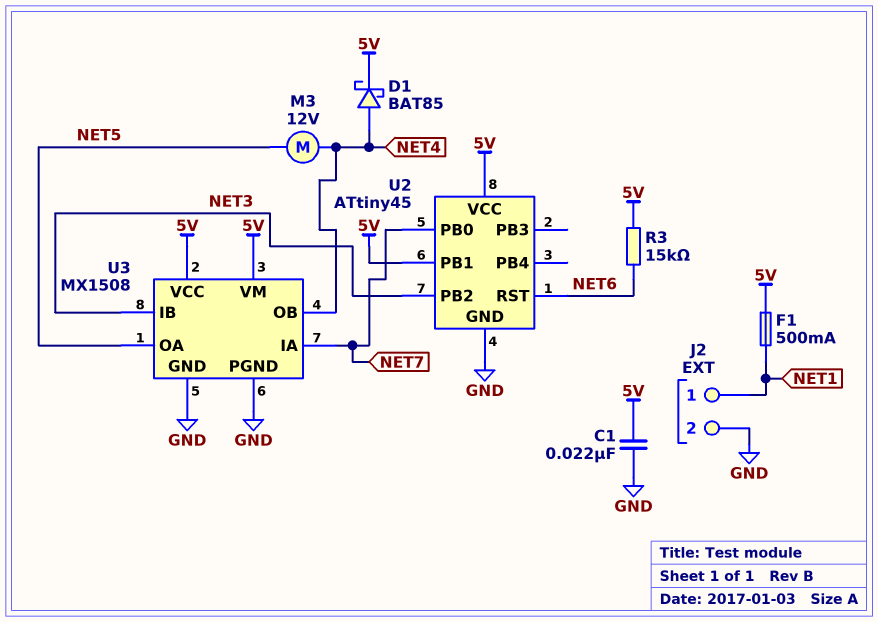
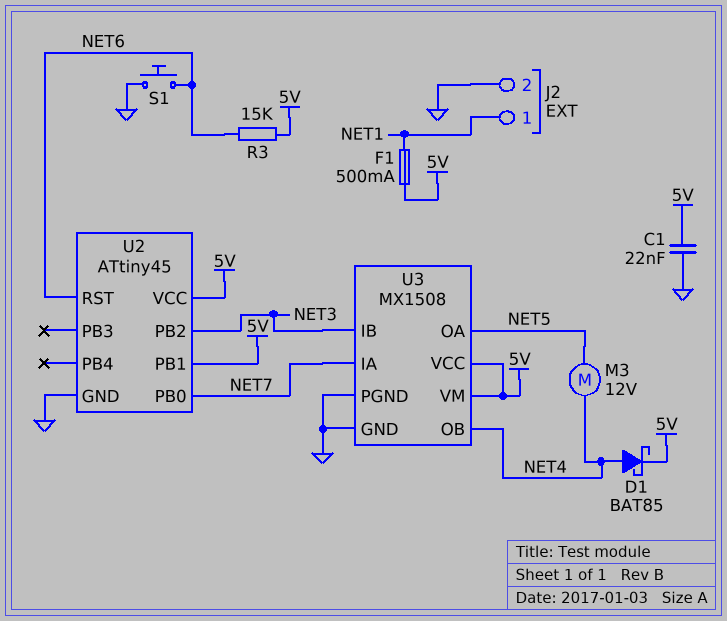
S1: none -> button (GND, NET6)

